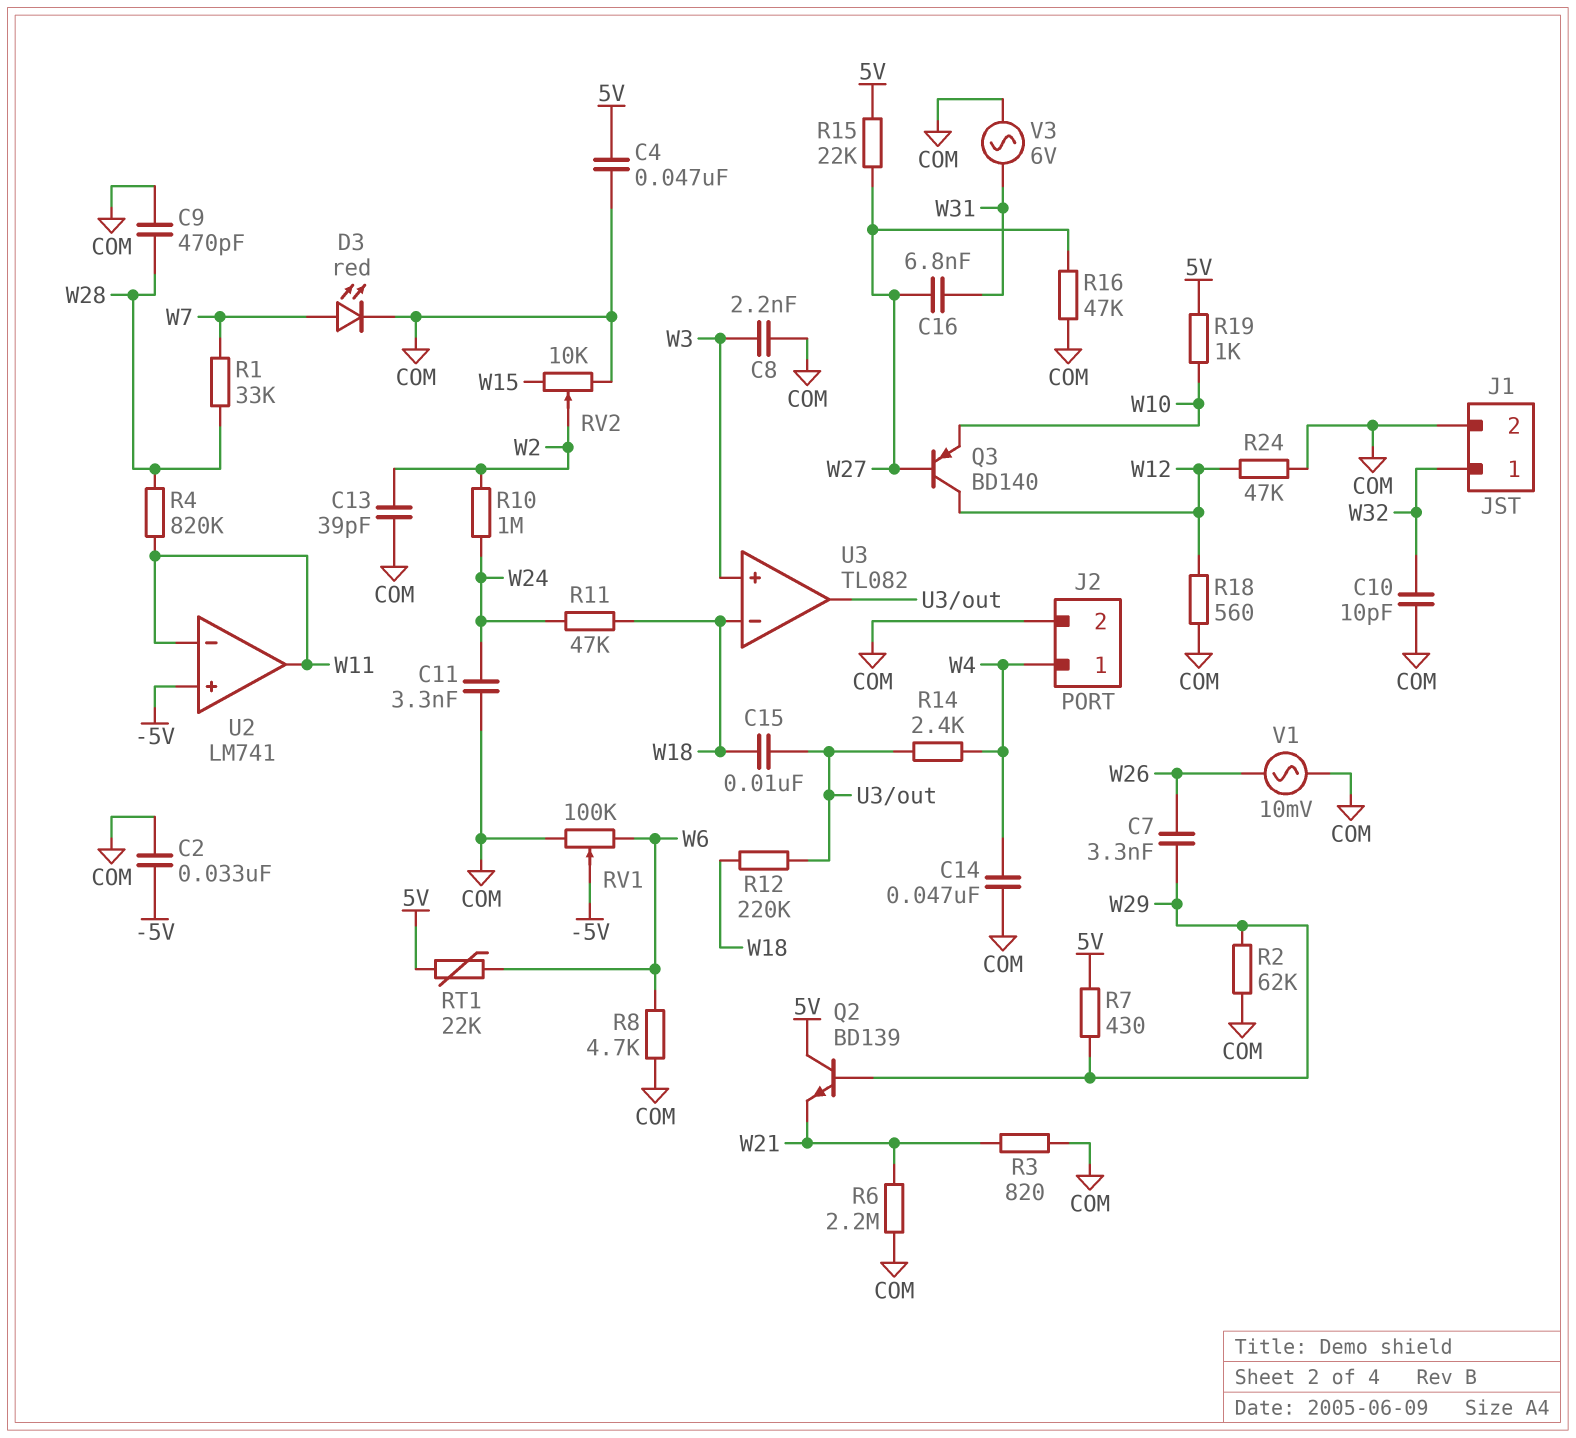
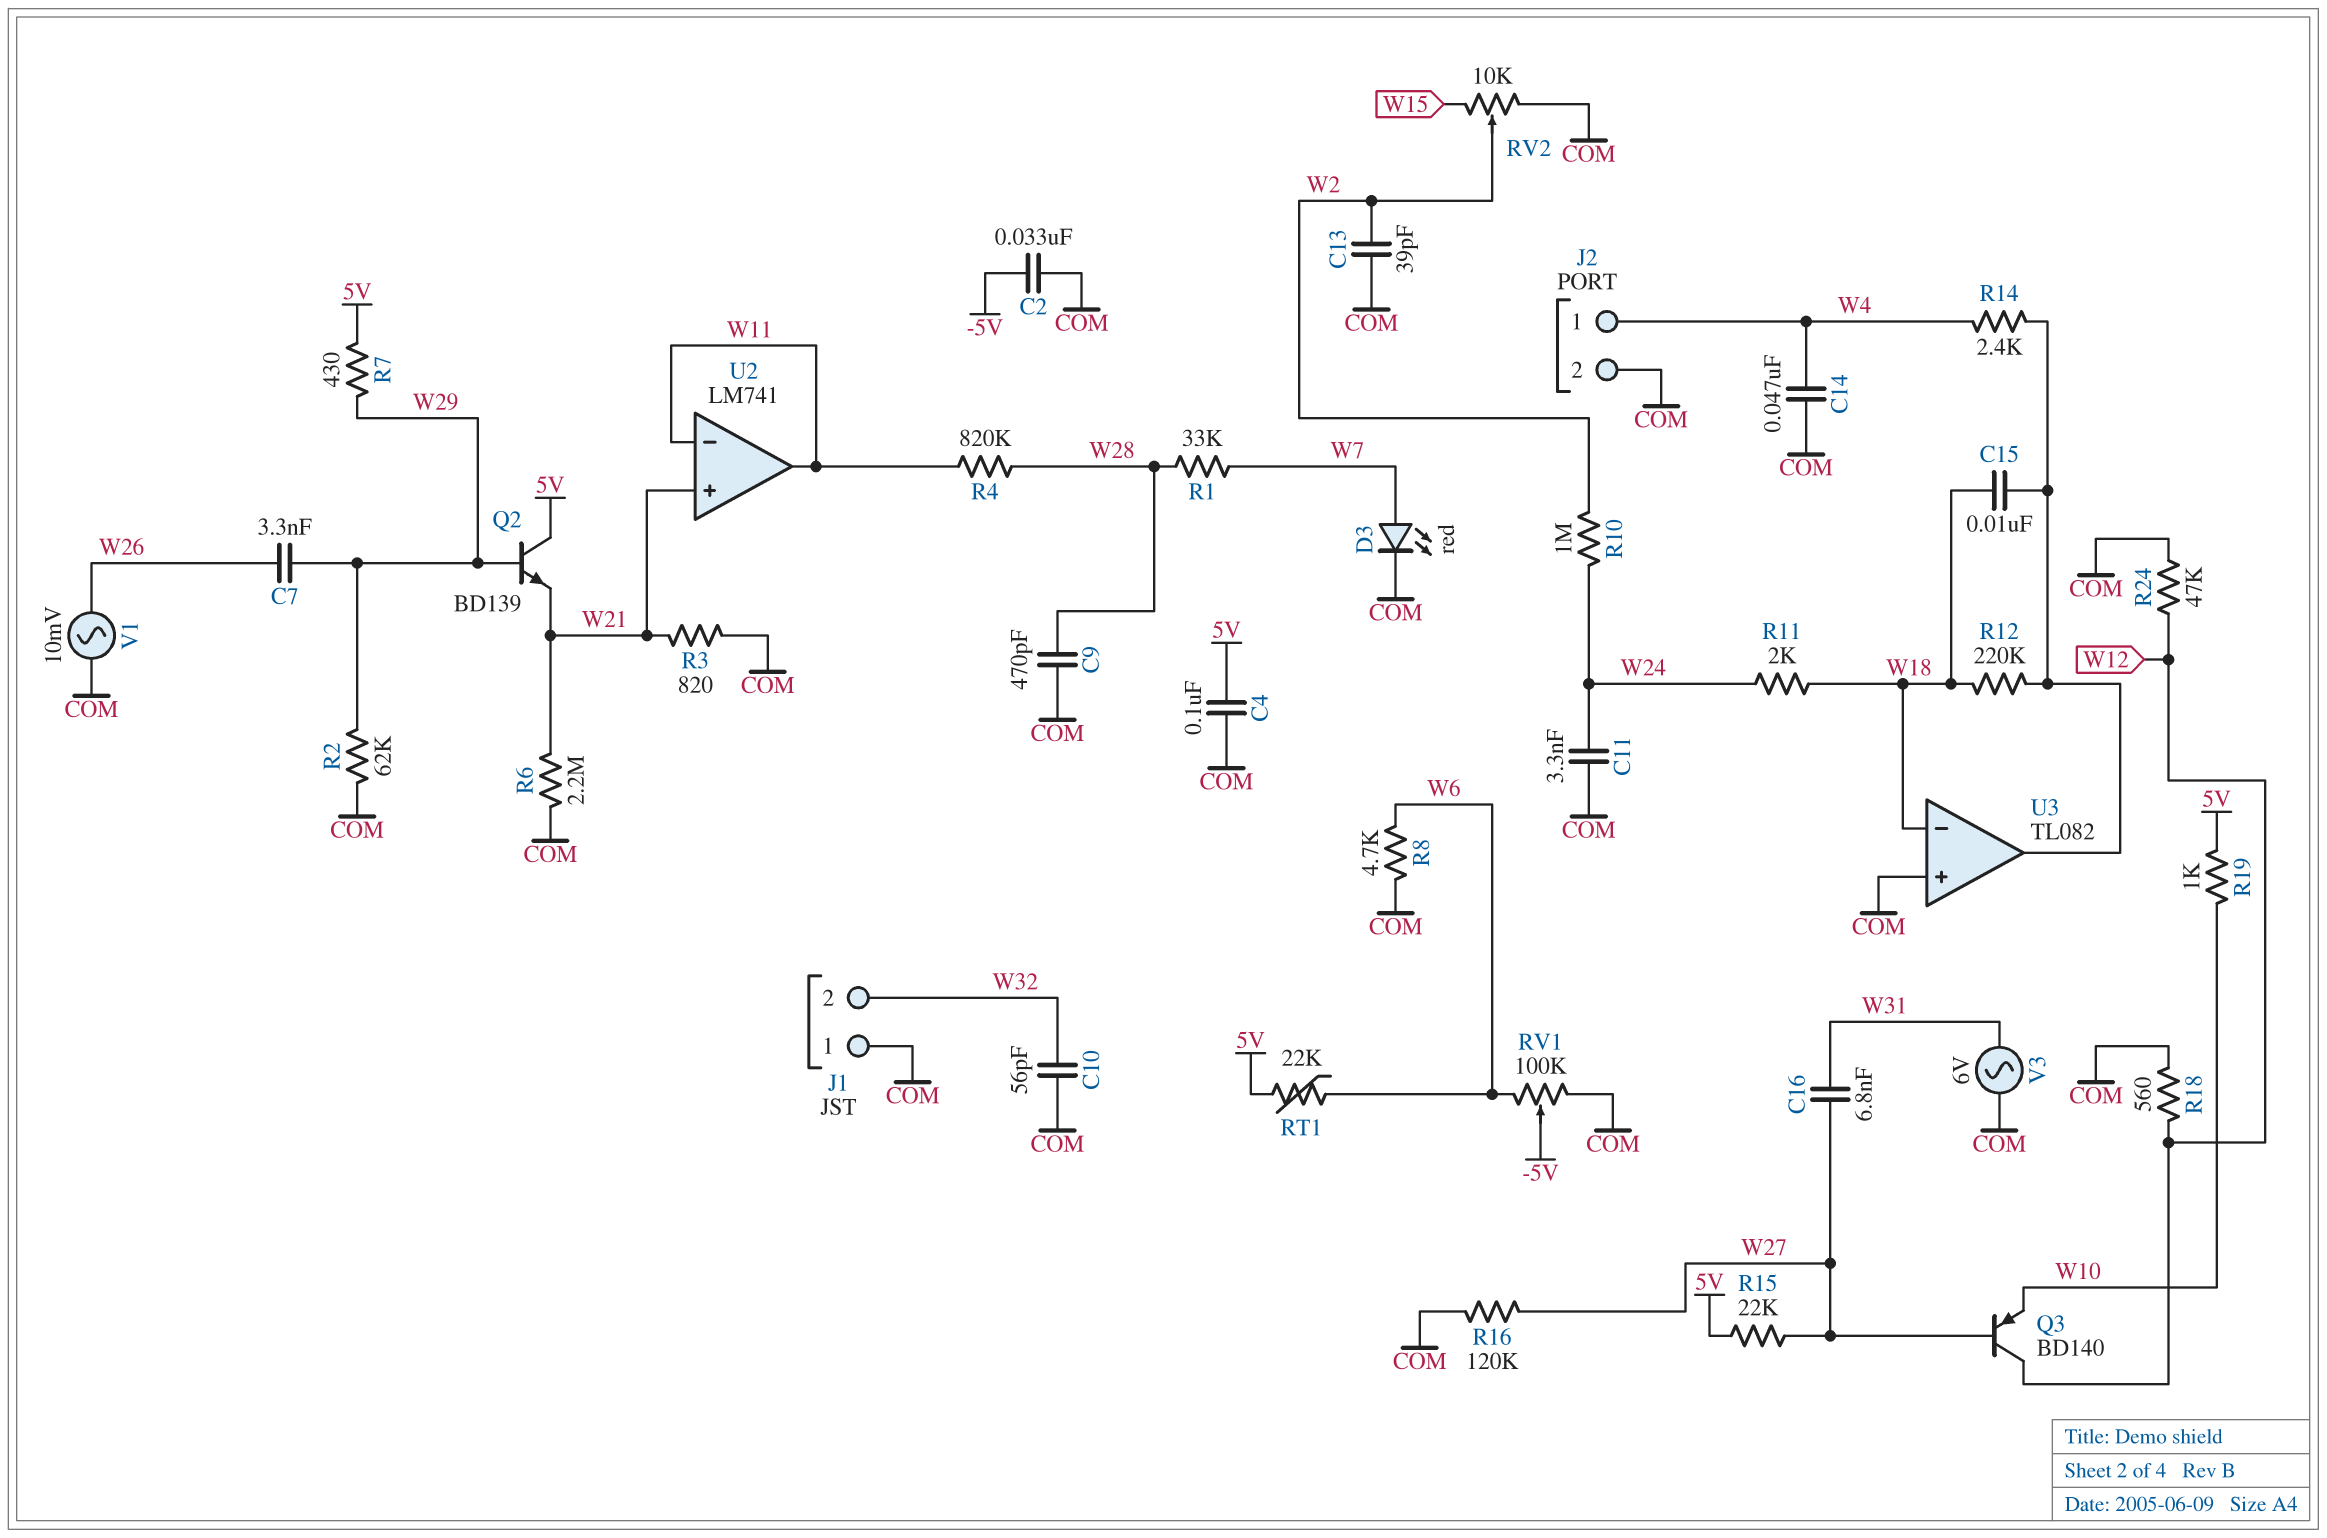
C4: 47nF (5V, COM) -> 100nF (5V, COM)
C8: 2.2nF (COM, W3) -> none
C10: 10pF (COM, W32) -> 56pF (COM, W32)
J1 pin 1: W32 -> COM
J1 pin 2: COM -> W32
R11: 47k (W18, W24) -> 2k (W18, W24)
R16: 47k (COM, W27) -> 120k (COM, W27)
U2 pin in+: -5V -> W21
U3 pin in+: W3 -> COM

